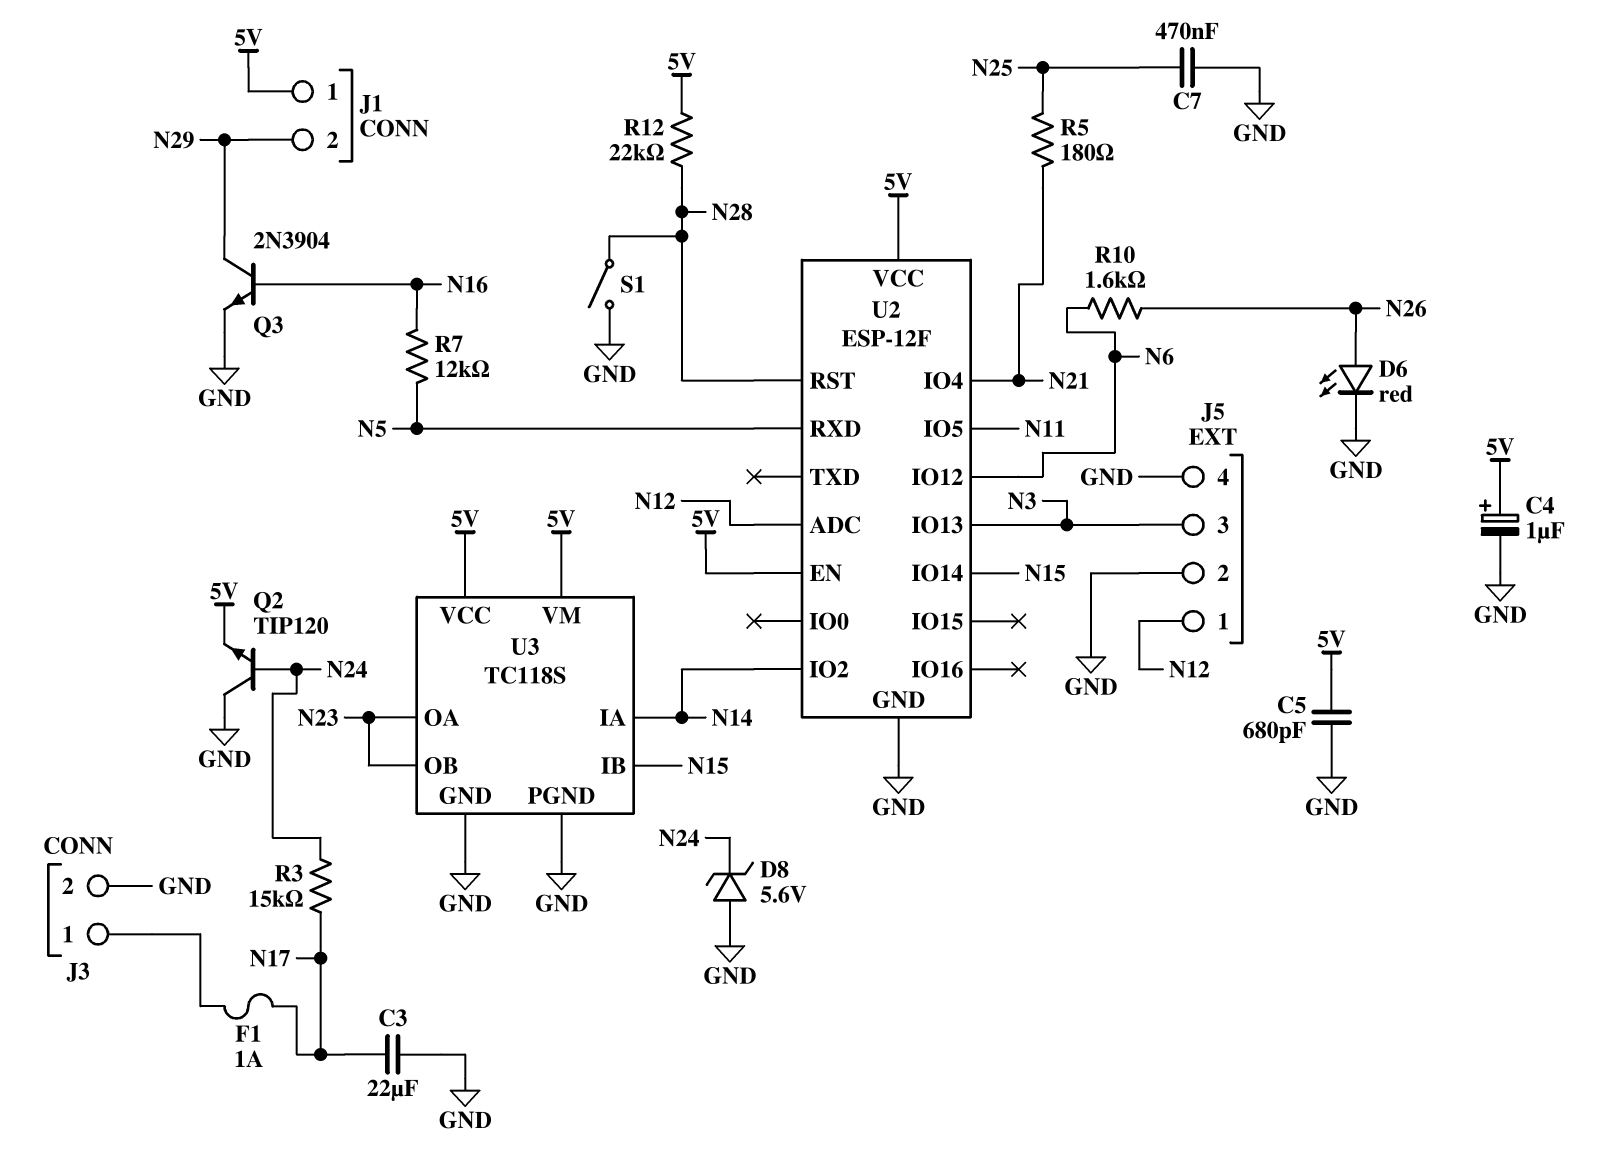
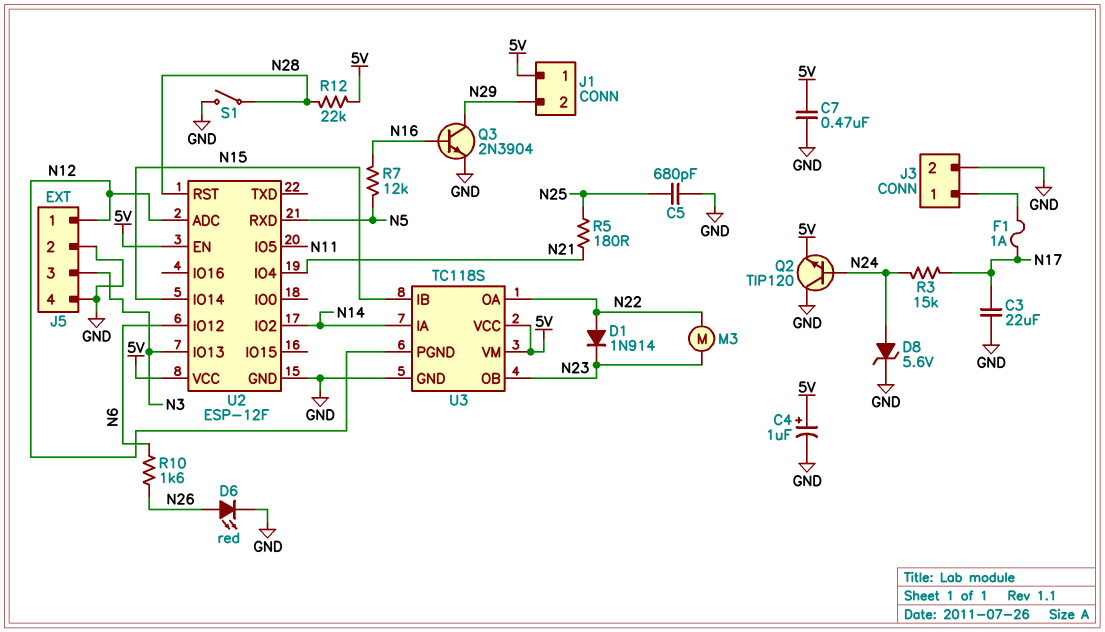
C5: 680pF (5V, GND) -> 680pF (GND, N25)
C7: 470nF (GND, N25) -> 470nF (5V, GND)
D1: none -> diode 1N914 (A N22, K N23)
D8: zener 5.6V (A GND, K N24) -> zener 5.6V (A N24, K GND)
M3: none -> motor (N22, N23)
U3 pin OA: N23 -> N22
U3 pin PGND: GND -> N12

